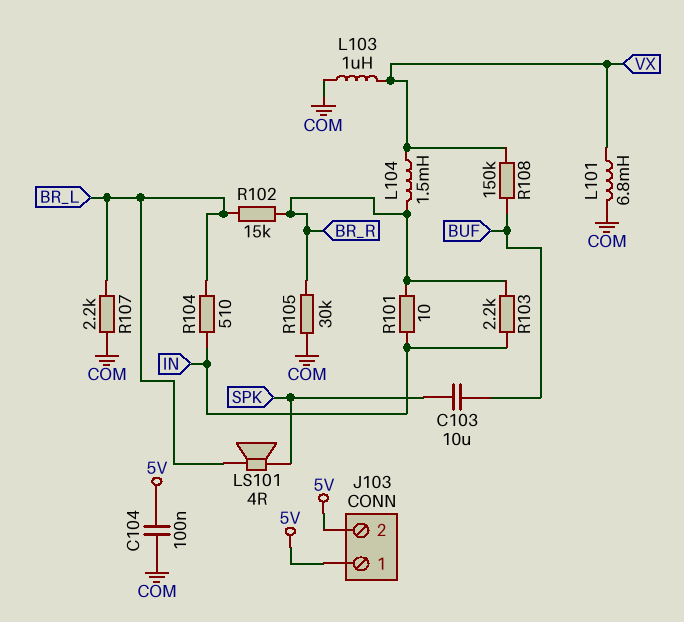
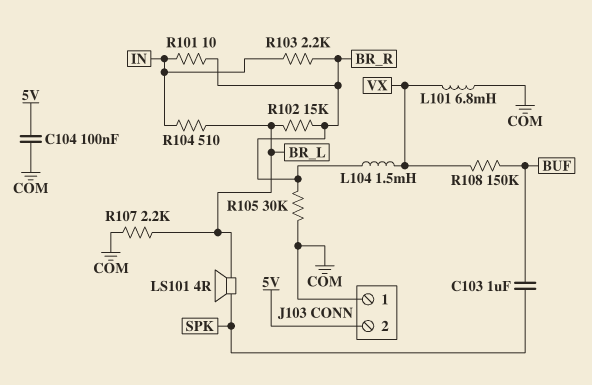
C103: 10uF (BUF, SPK) -> 1uF (BUF, SPK)
J103 pin 1: 5V -> COM
L103: 1uH (COM, VX) -> none

